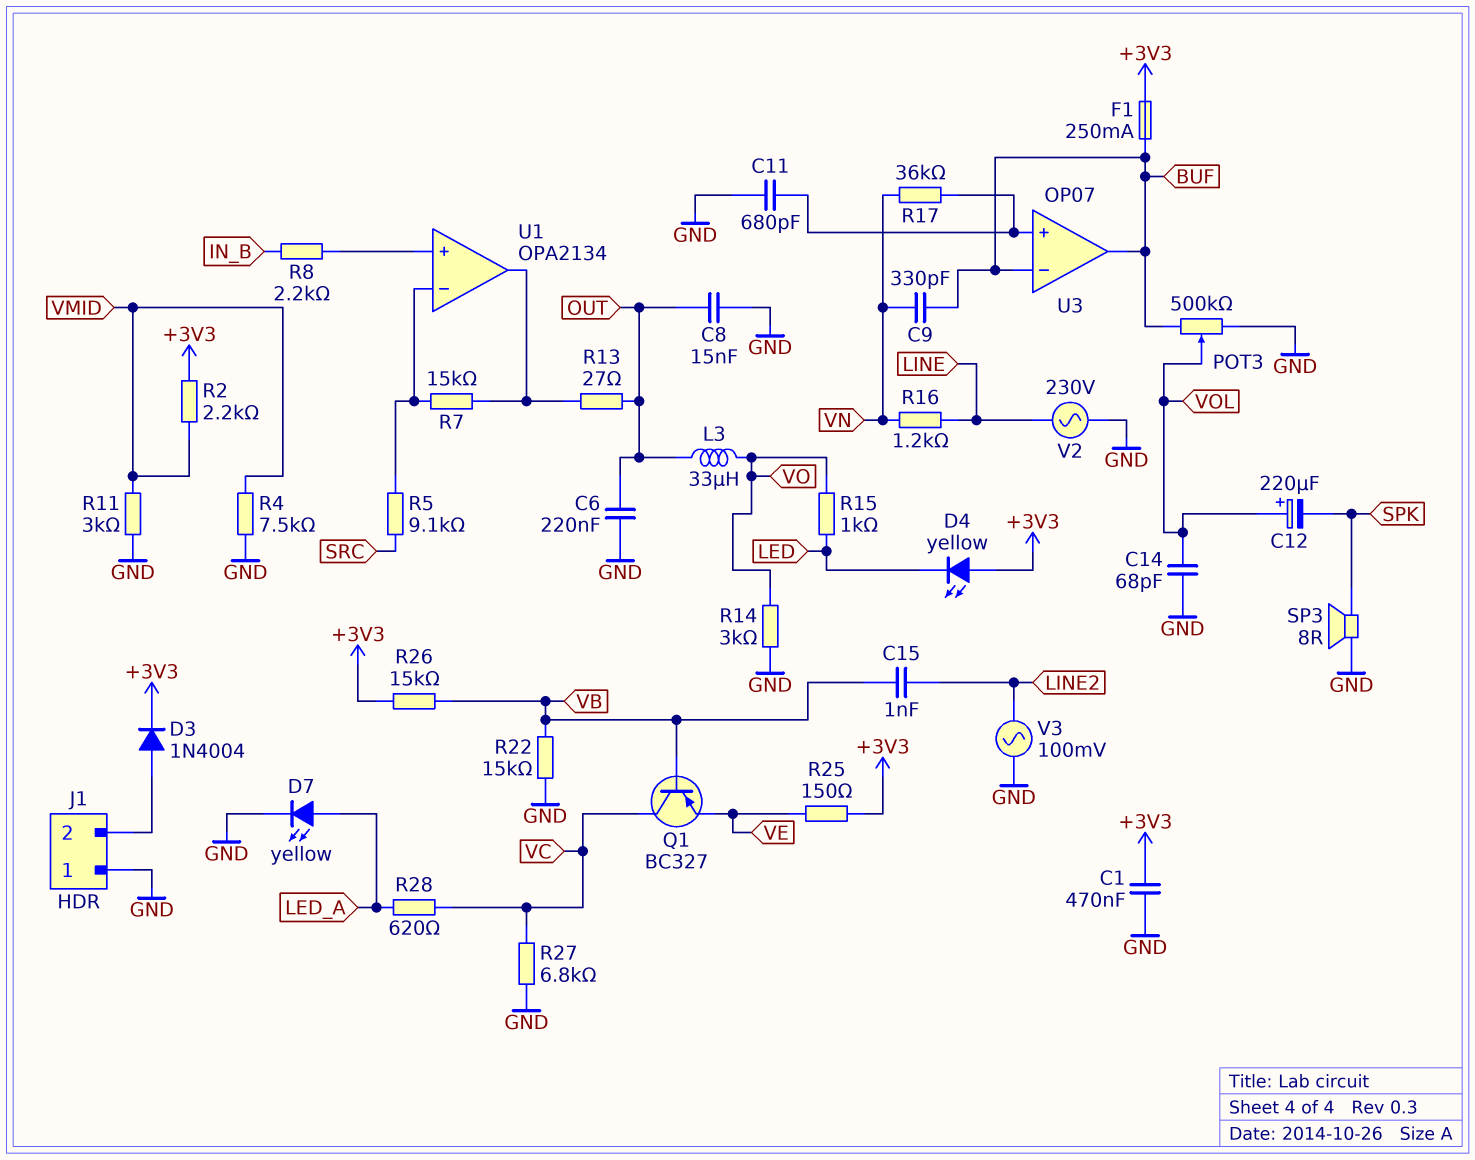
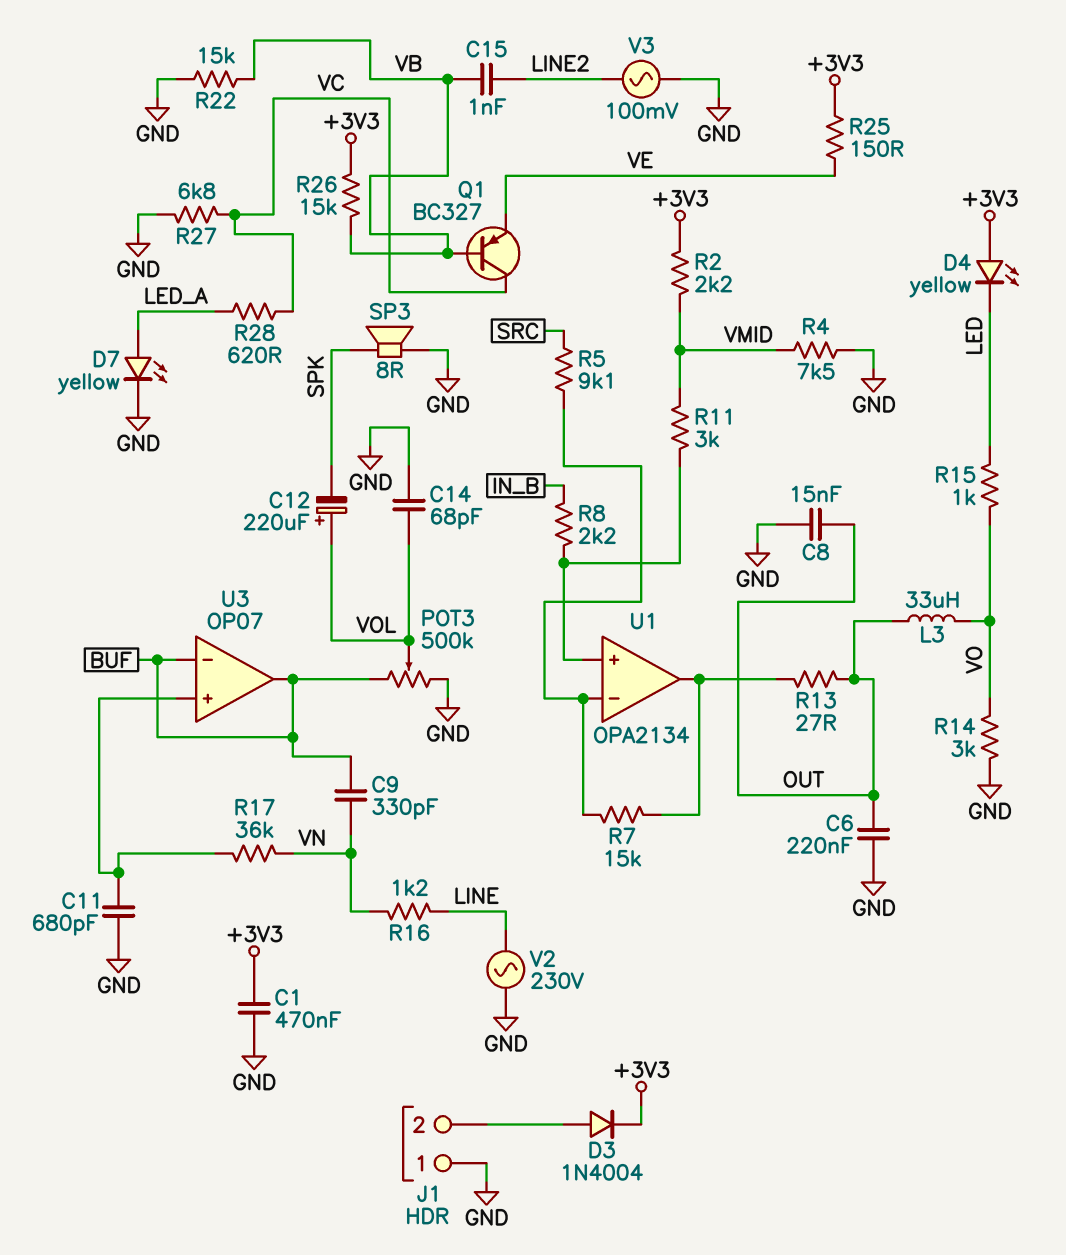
F1: 250mA (+3V3, BUF) -> none
R11: 3k (GND, VMID) -> 3k (U1/in+, VMID)

